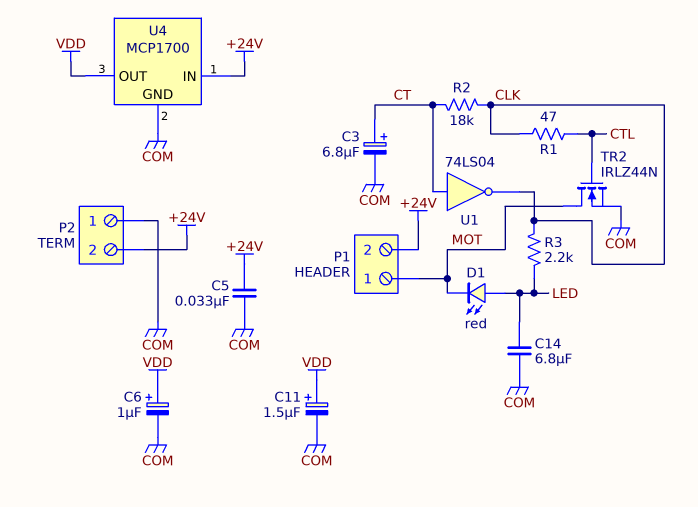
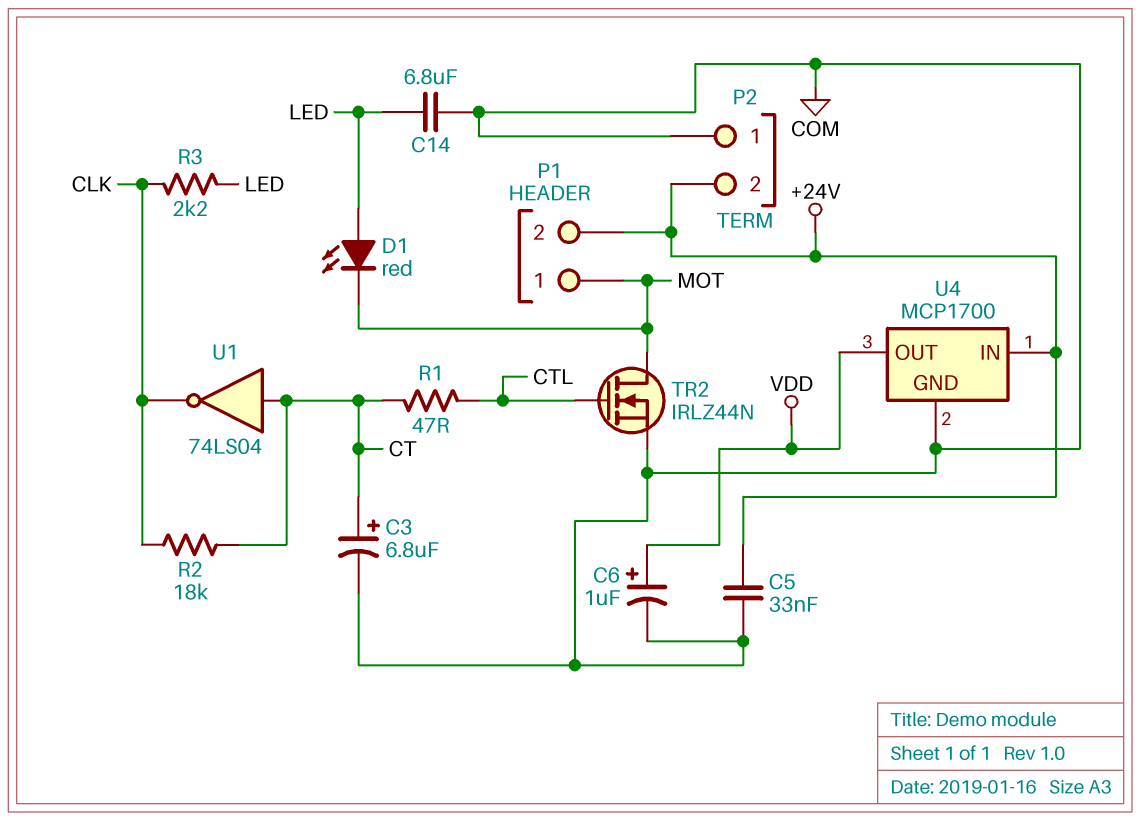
C11: 1.5uF (plus VDD, minus COM) -> none
R1: 47 (CLK, CTL) -> 47 (CT, CTL)

